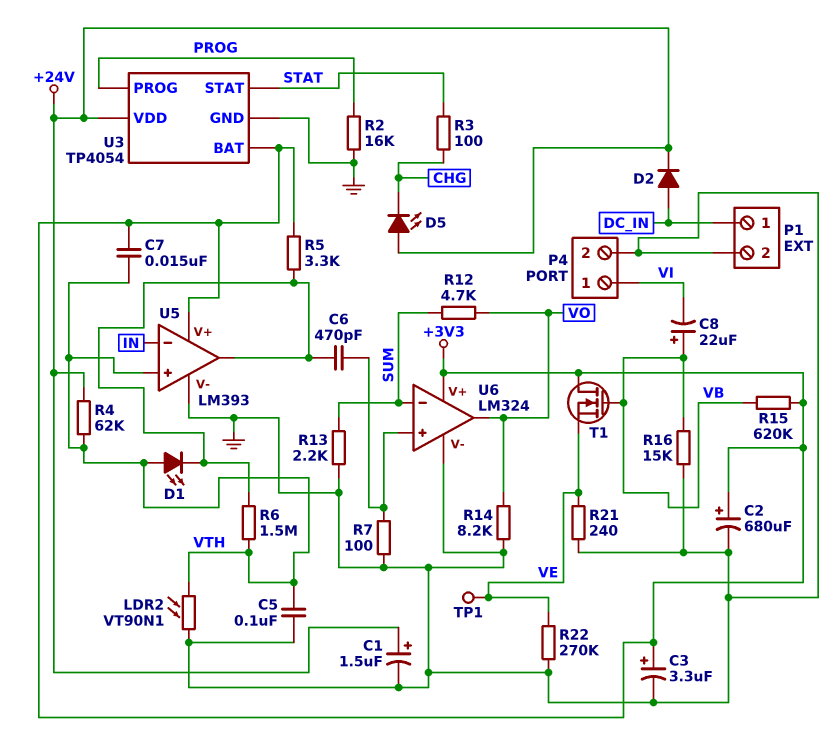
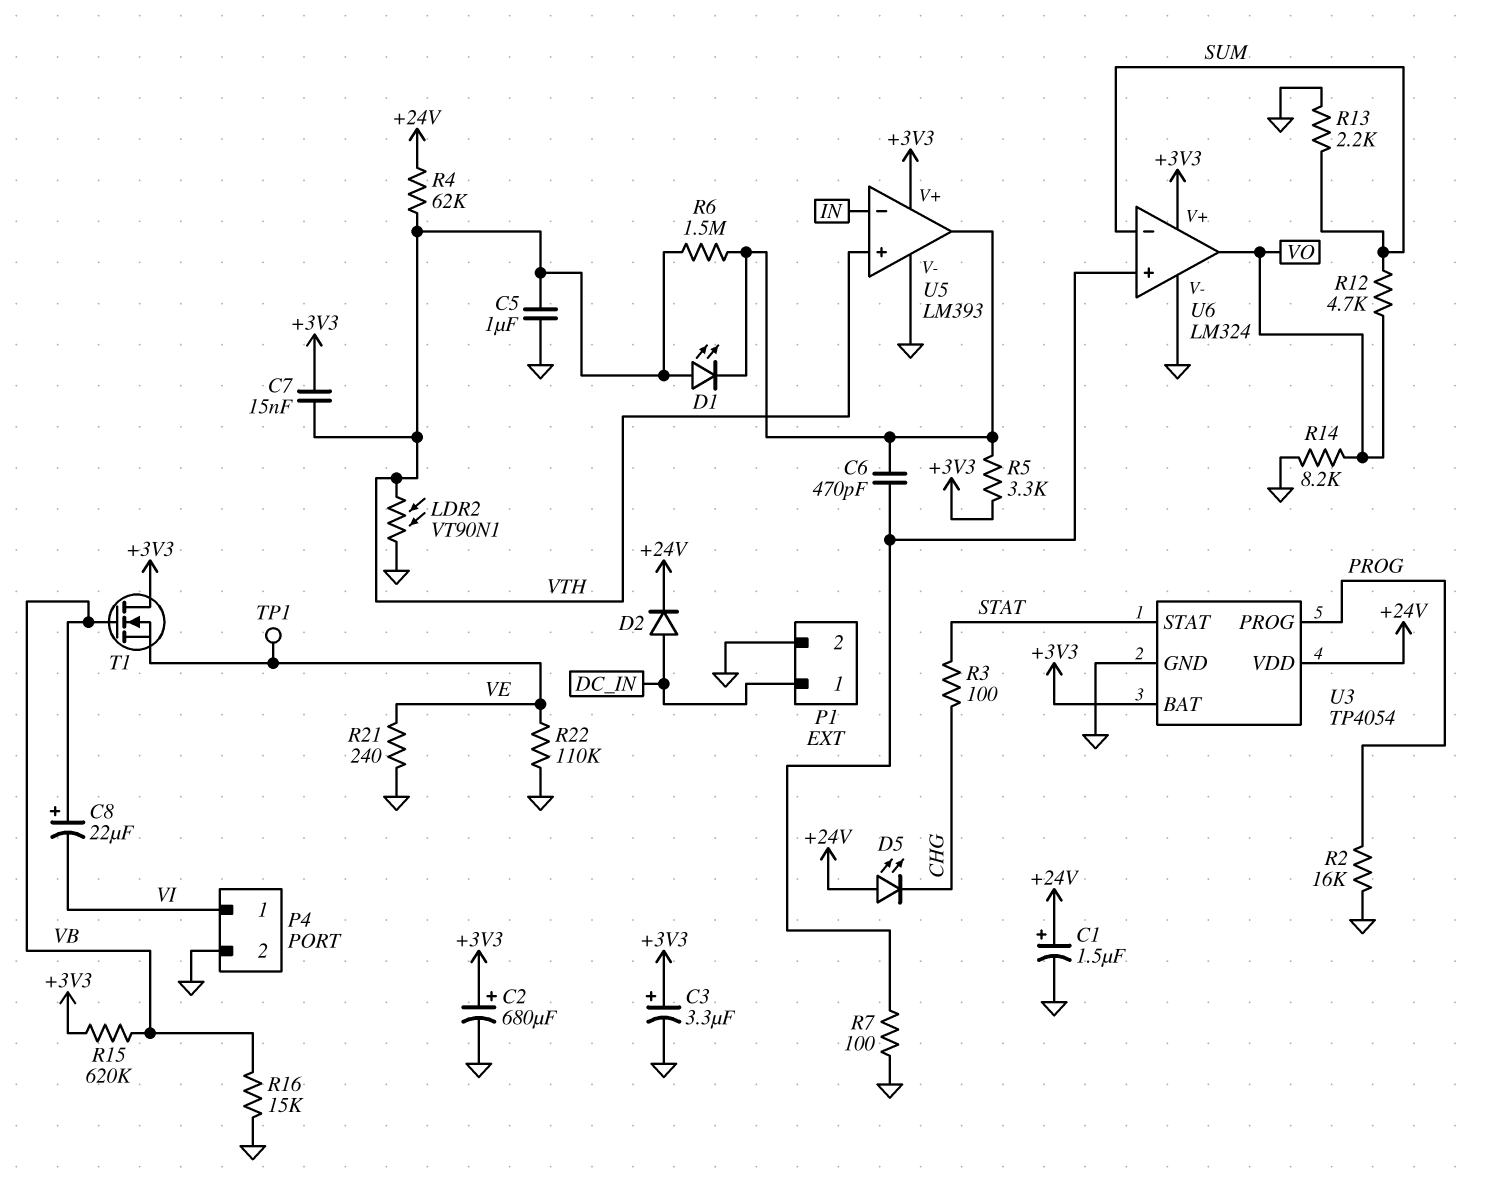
C5: 100nF (GND, VTH) -> 1uF (GND, VTH)
R22: 270k (GND, VE) -> 110k (GND, VE)

